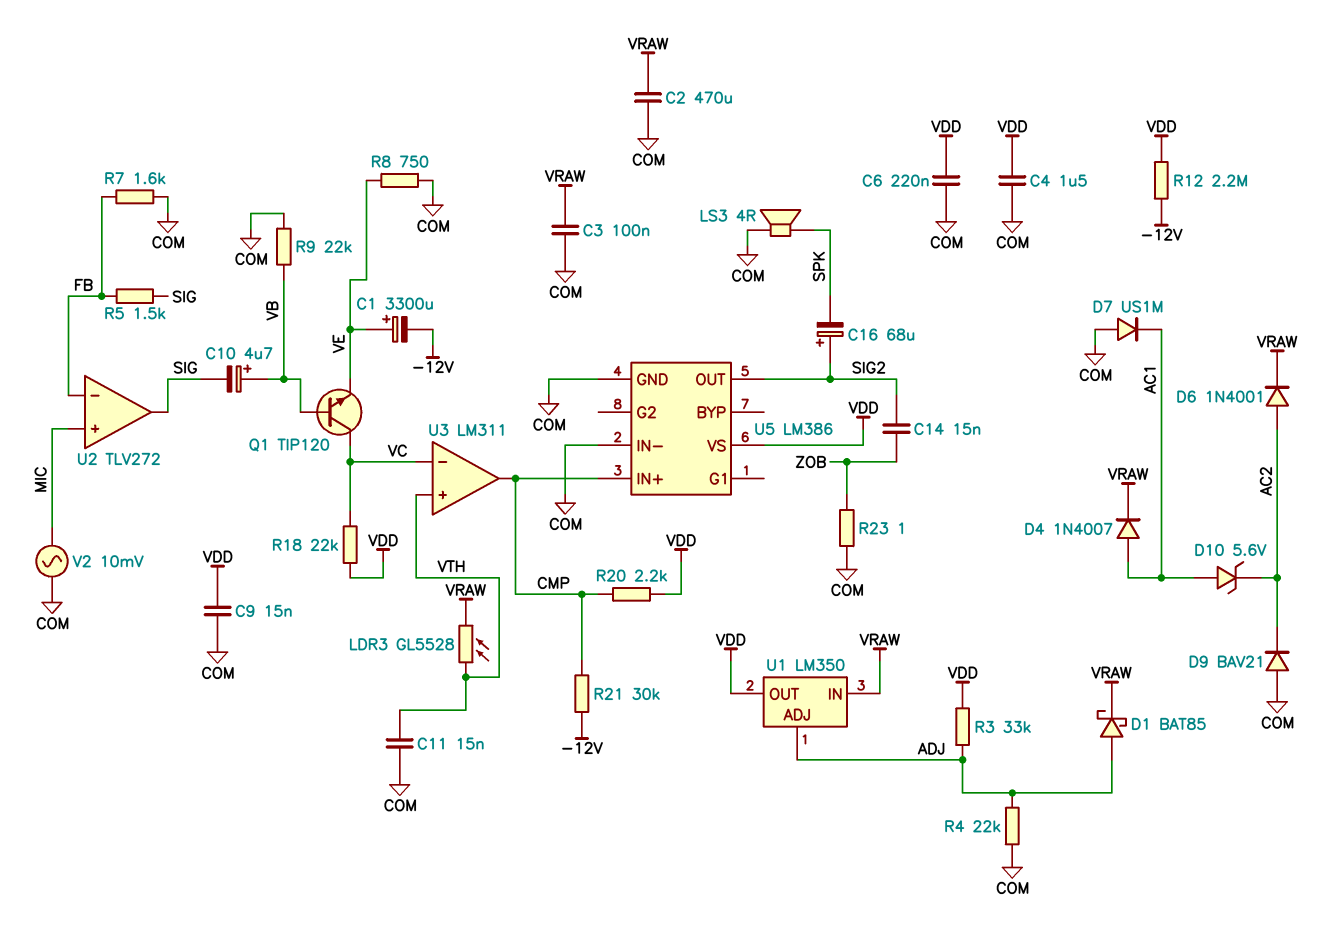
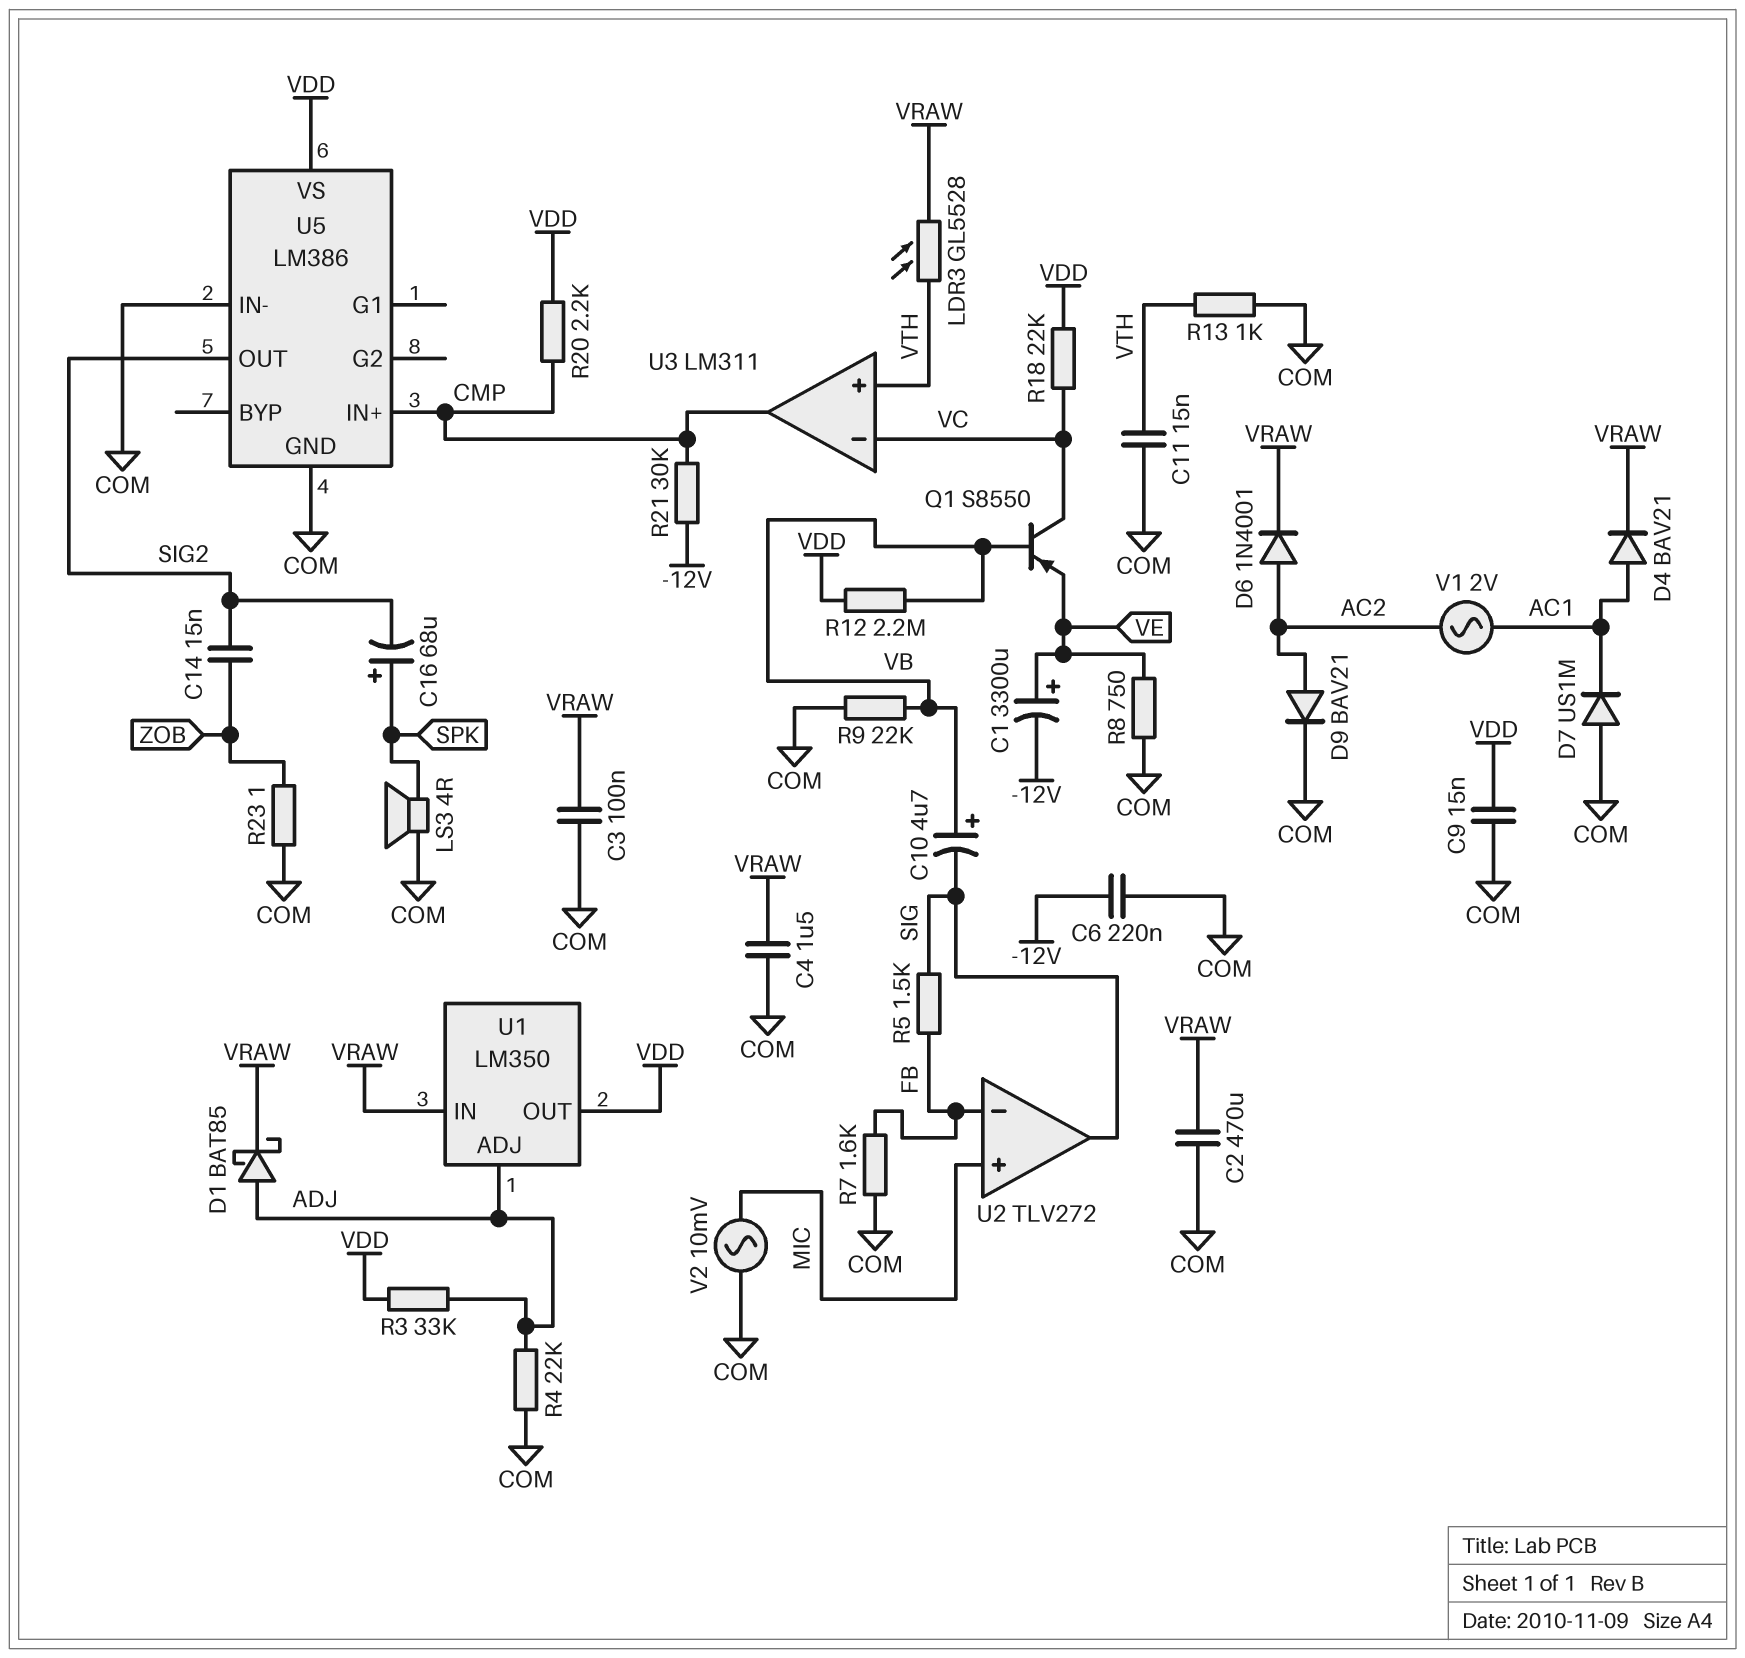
C4: 1.5uF (COM, VDD) -> 1.5uF (COM, VRAW)
C6: 220nF (COM, VDD) -> 220nF (-12V, COM)
C16: 68uF (plus SIG2, minus SPK) -> 68uF (plus SPK, minus SIG2)
D4: diode 1N4007 (A AC1, K VRAW) -> diode BAV21 (A AC1, K VRAW)
D9: diode BAV21 (A COM, K AC2) -> diode BAV21 (A AC2, K COM)
D10: zener 5.6V (A AC1, K AC2) -> none
Q1: NPN TIP120 (B VB, C VC, E VE) -> PNP S8550 (B VB, C VC, E VE)
R12: 2.2M (-12V, VDD) -> 2.2M (VB, VDD)
R13: none -> 1k (COM, VTH)
V1: none -> AC 2V (AC1, AC2)

